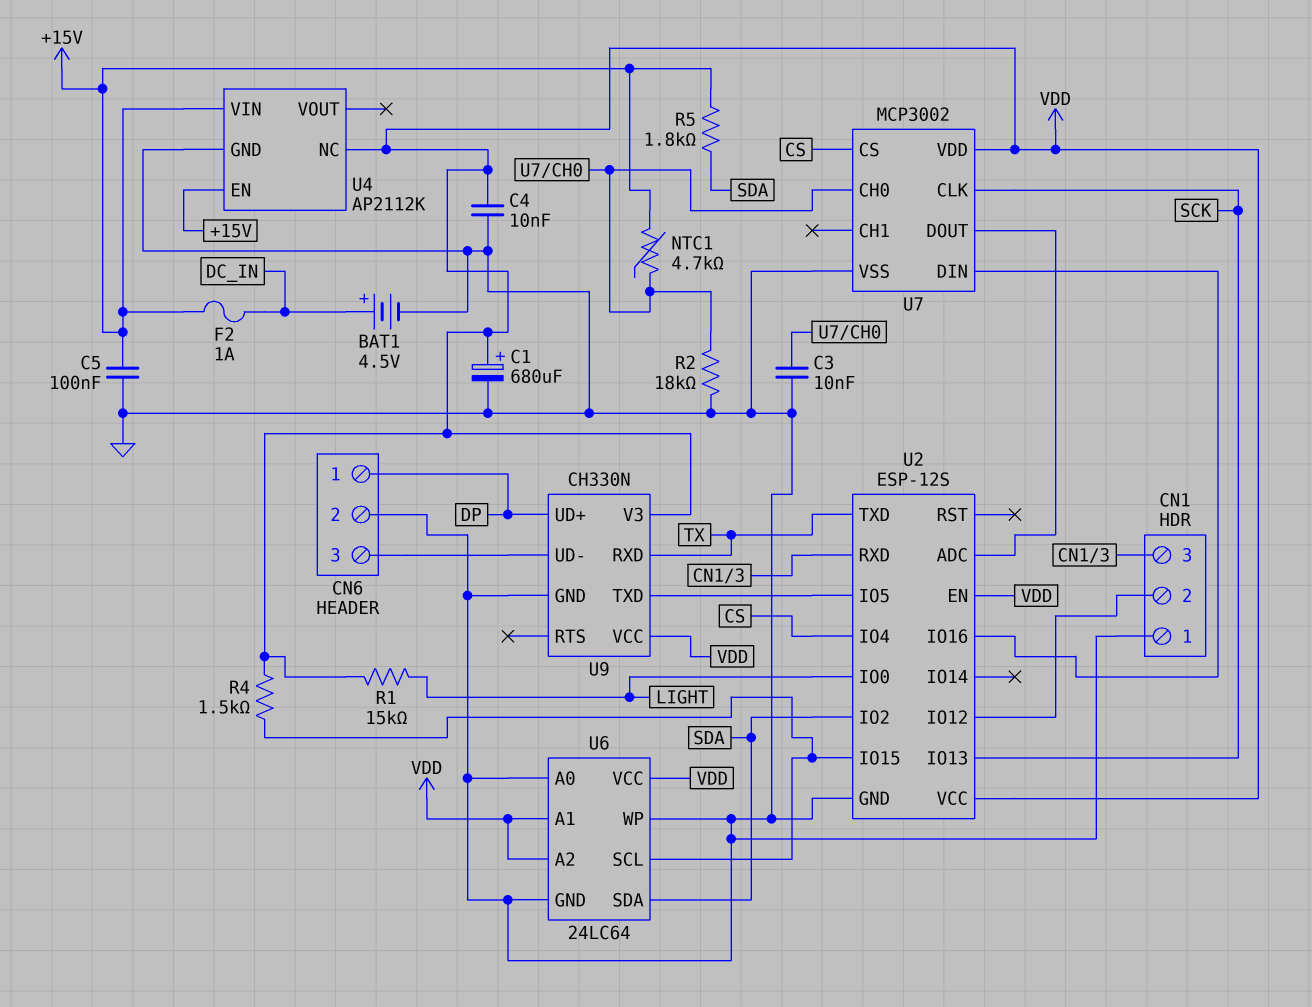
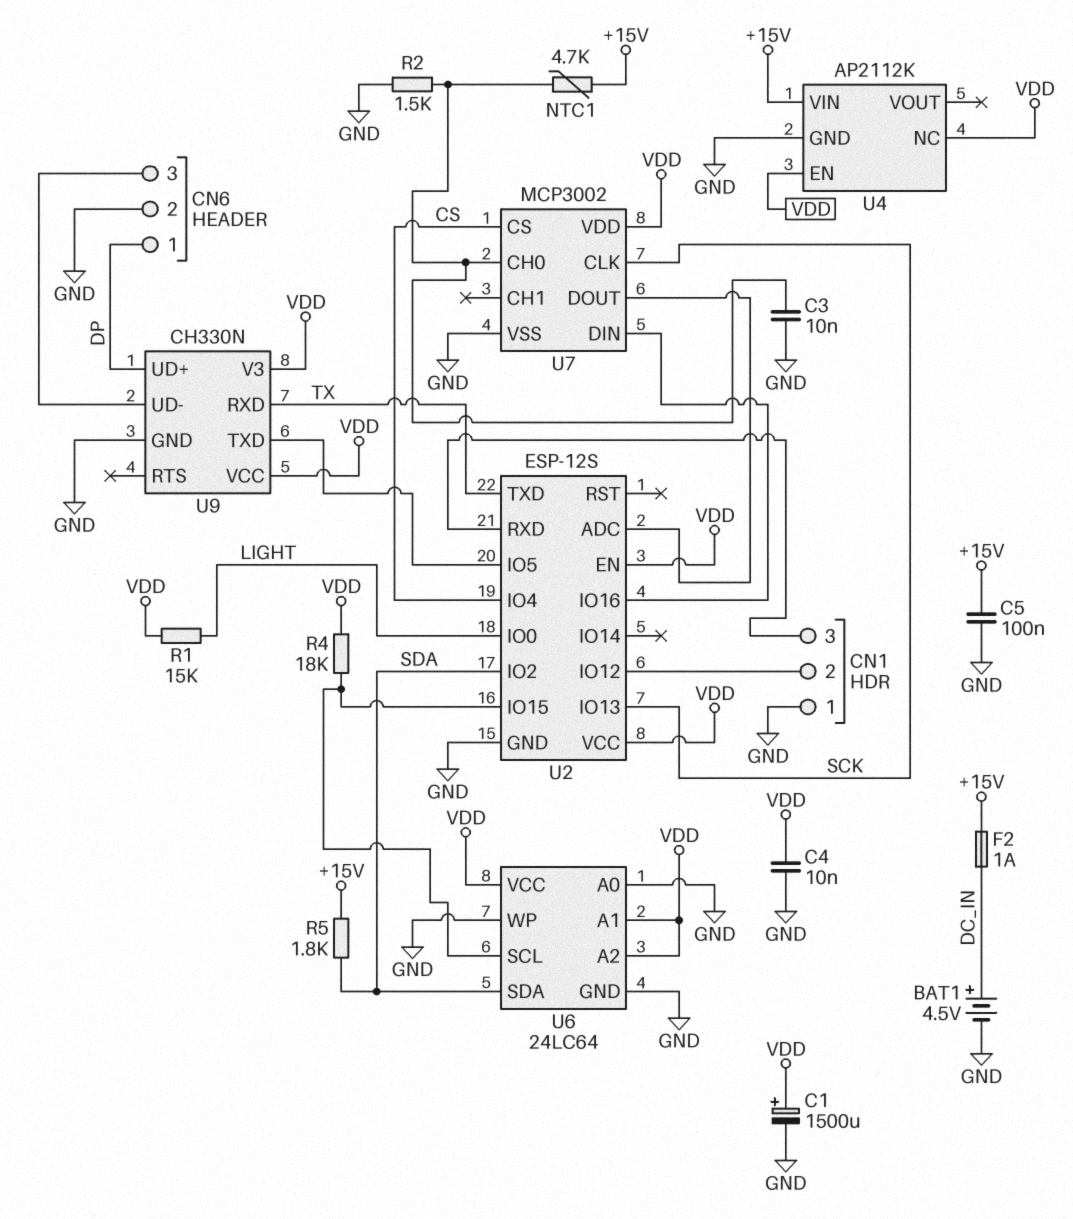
C1: 680uF (plus VDD, minus GND) -> 1500uF (plus VDD, minus GND)
R2: 18k (GND, U7/CH0) -> 1.5k (GND, U7/CH0)
R4: 1.5k (U2/IO15, VDD) -> 18k (U2/IO15, VDD)
U4 pin EN: +15V -> VDD

